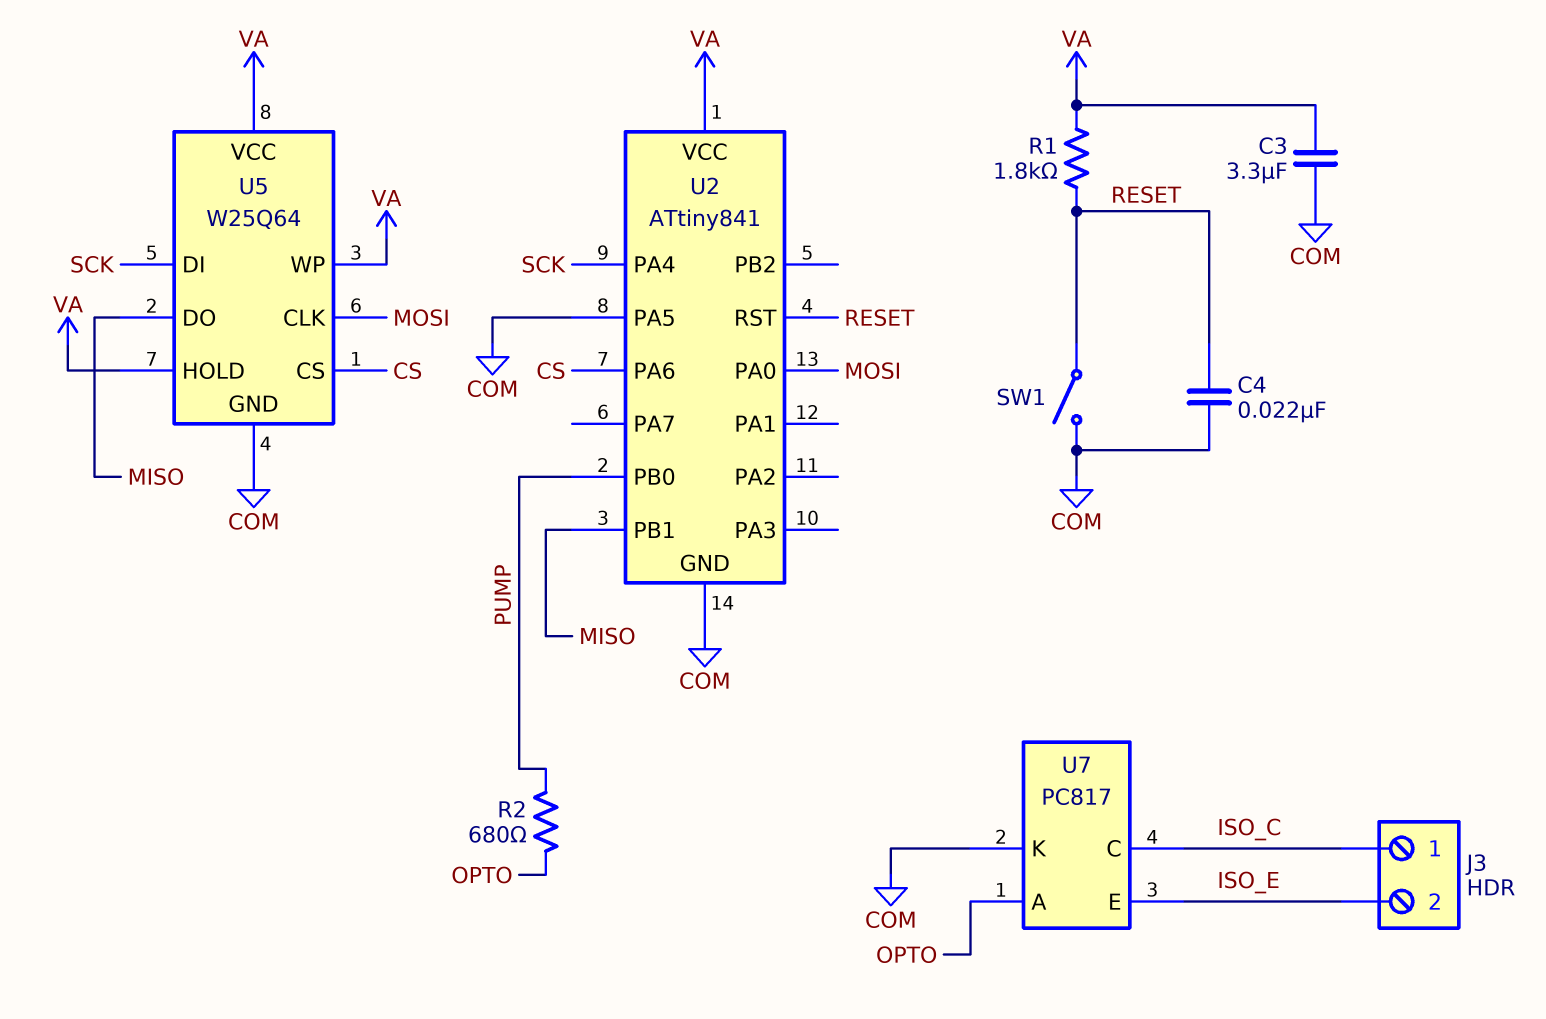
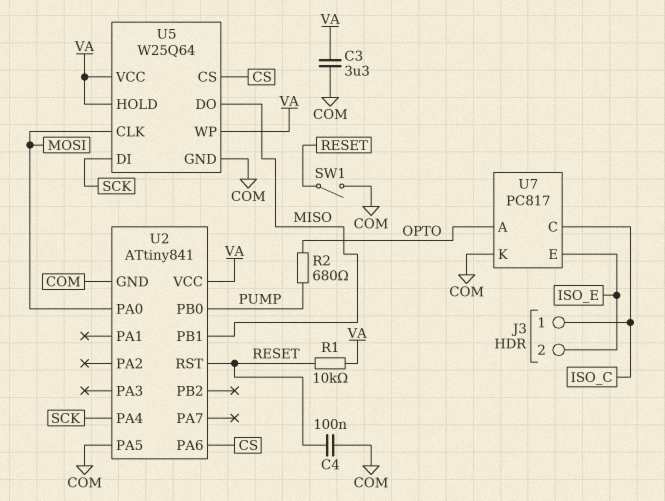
C4: 22nF (COM, RESET) -> 100nF (COM, RESET)
R1: 1.8k (RESET, VA) -> 10k (RESET, VA)

